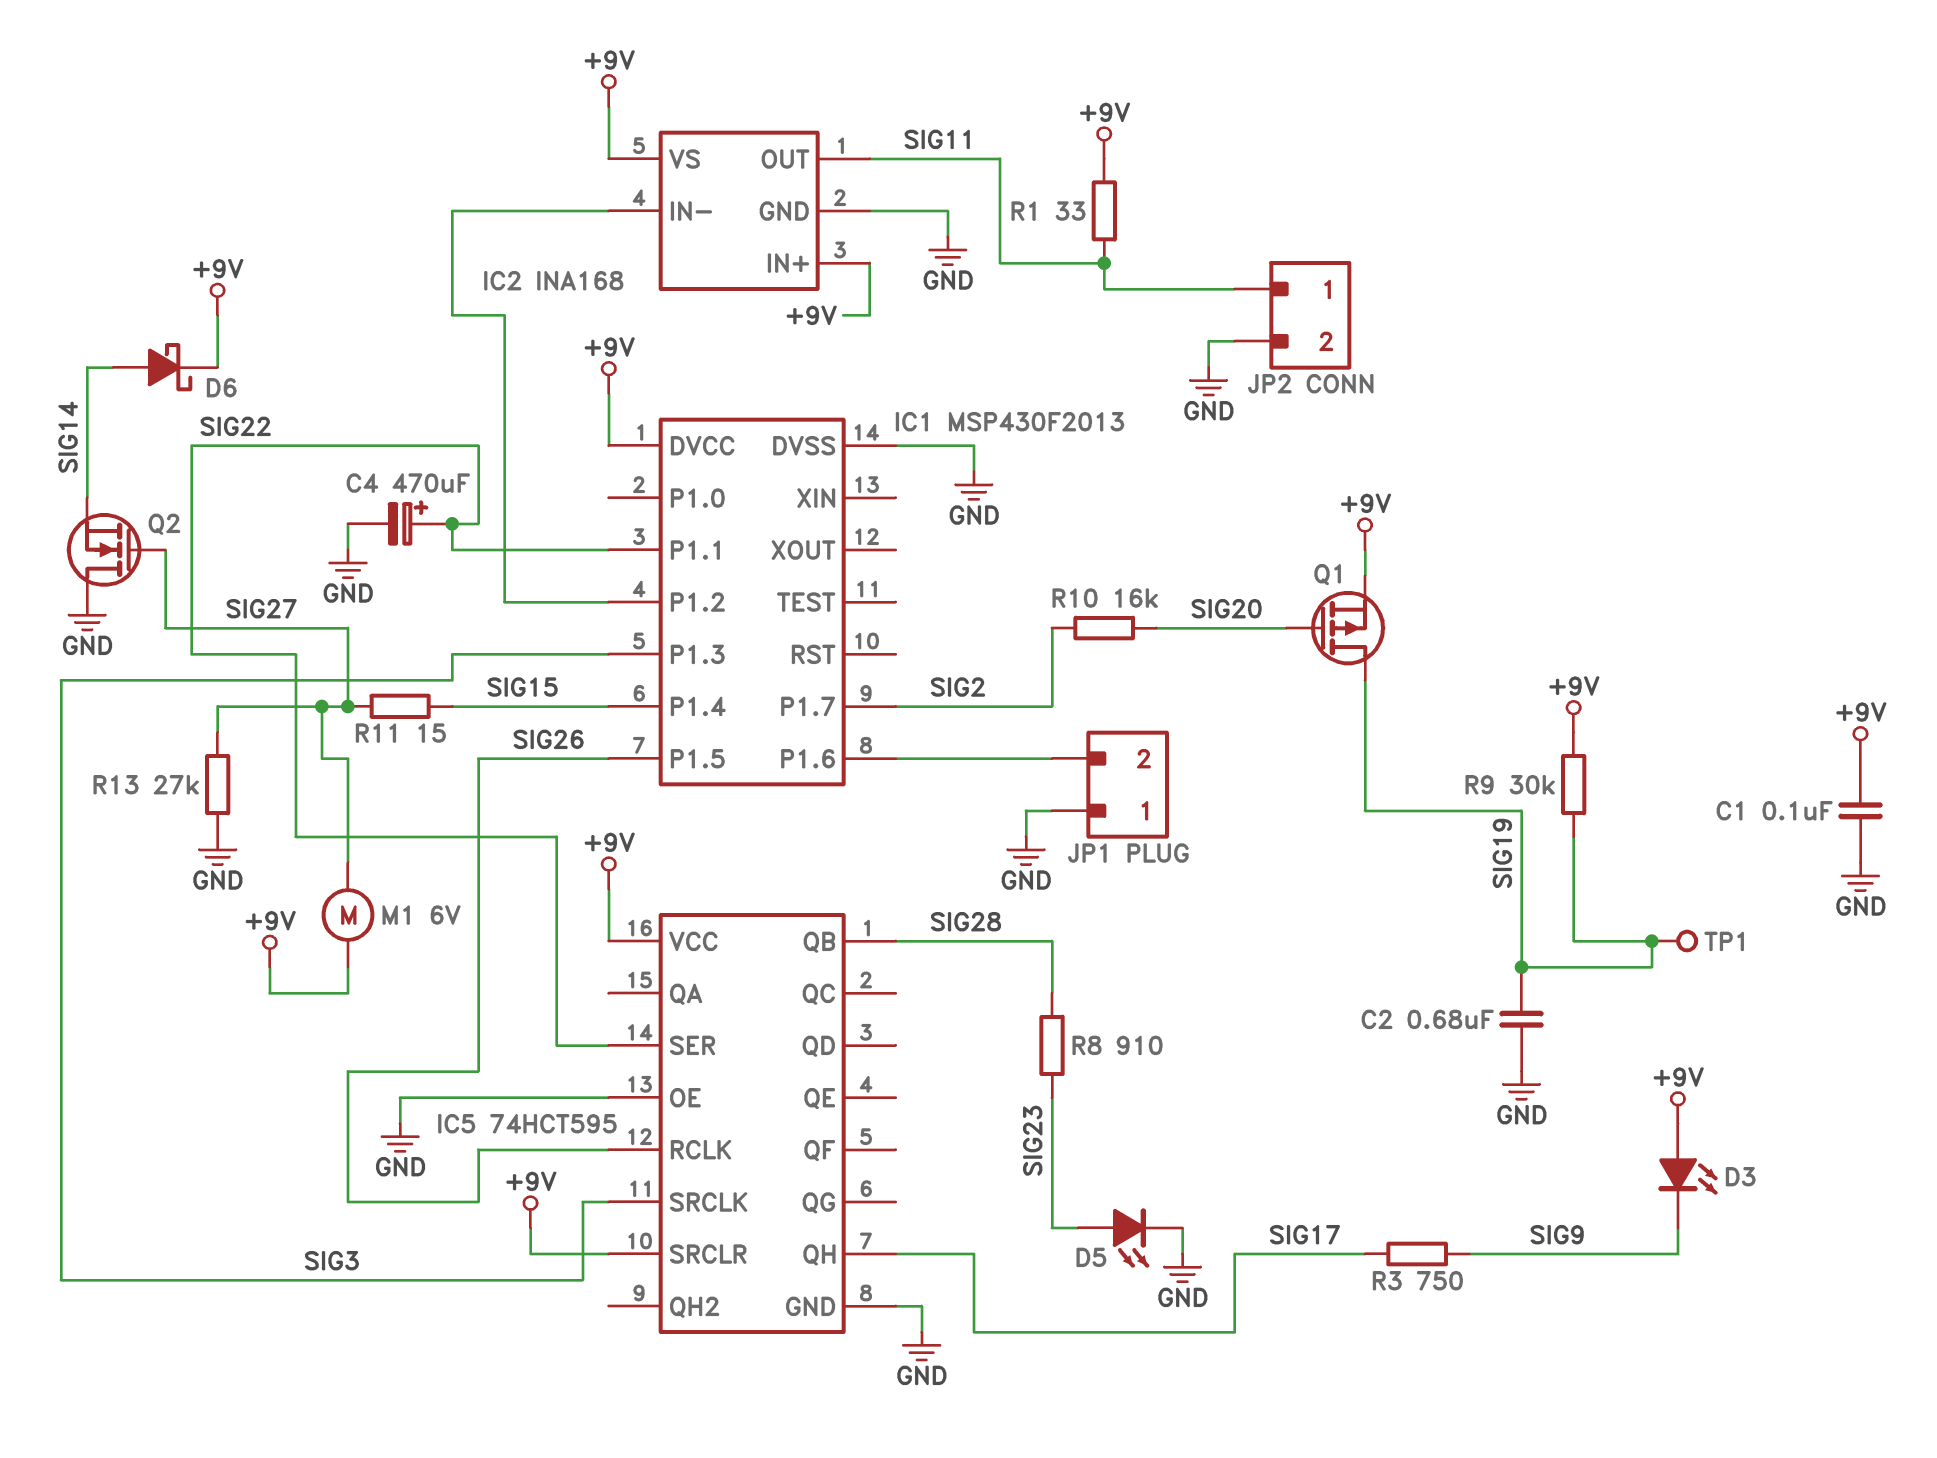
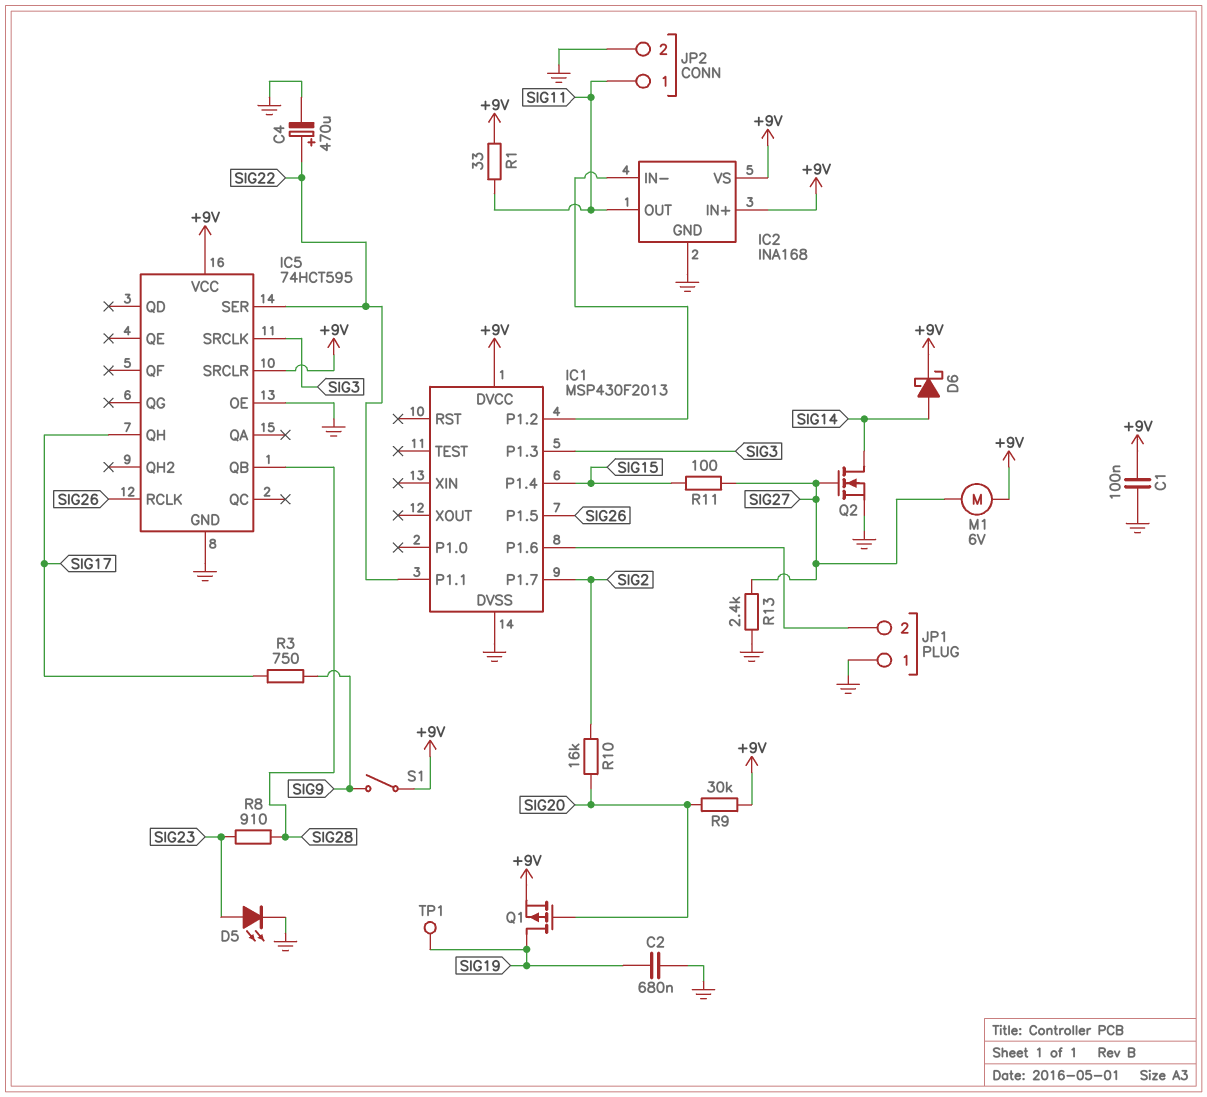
D3: LED (A +9V, K SIG9) -> none
Q2: NMOS (G SIG27, D GND, S SIG14) -> NMOS (G SIG27, D SIG14, S GND)
R9: 30k (+9V, SIG19) -> 30k (+9V, SIG20)
R11: 15 (SIG15, SIG27) -> 100 (SIG15, SIG27)
R13: 27k (GND, SIG27) -> 2.4k (GND, SIG27)
S1: none -> switch (+9V, SIG9)

